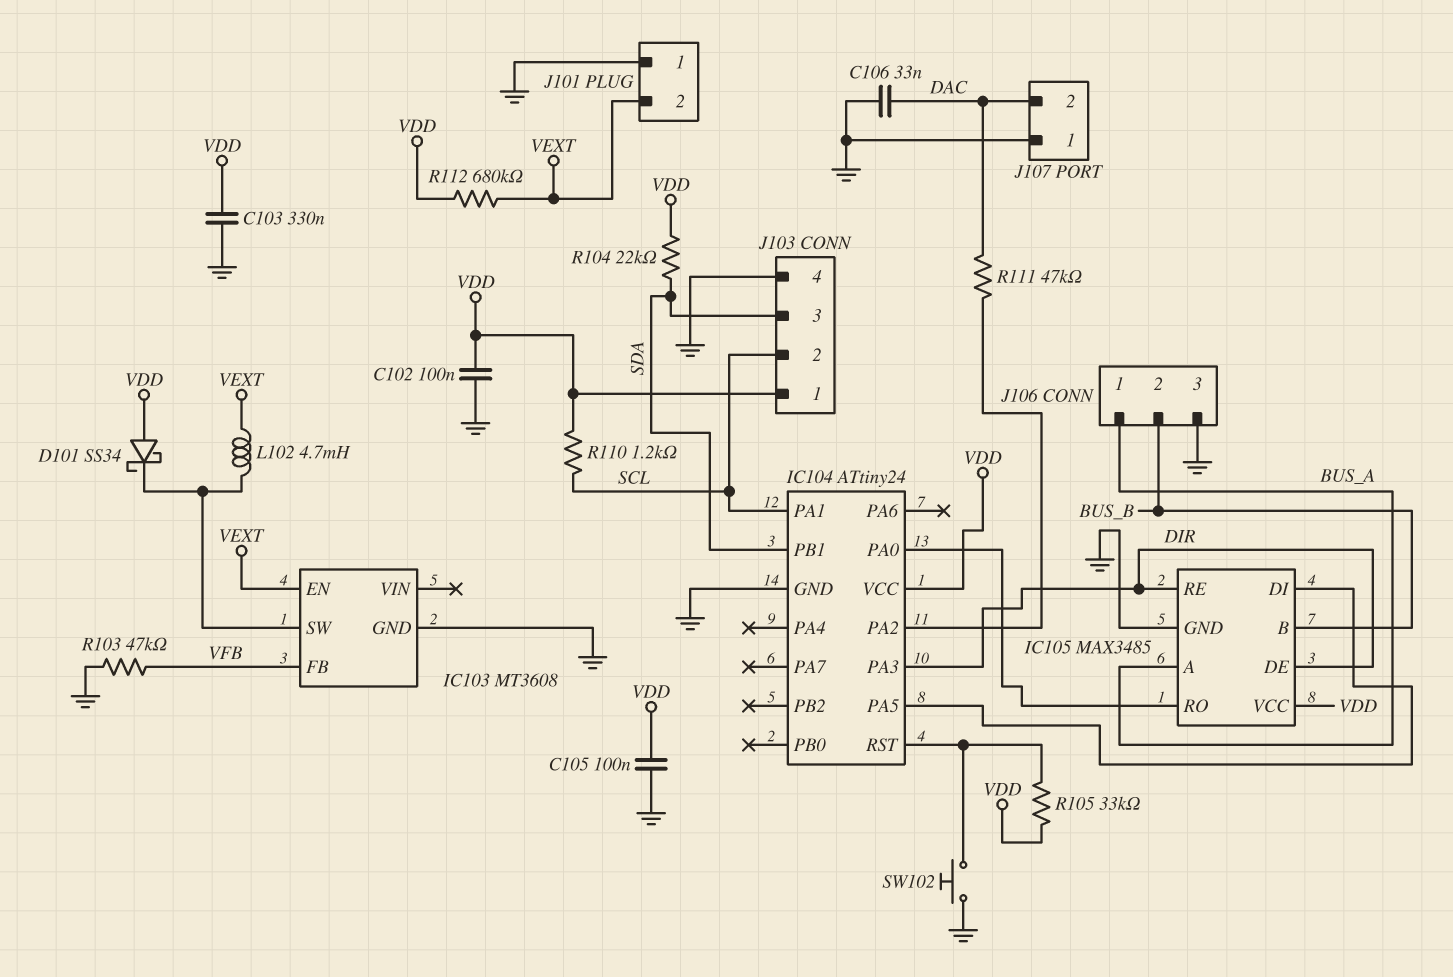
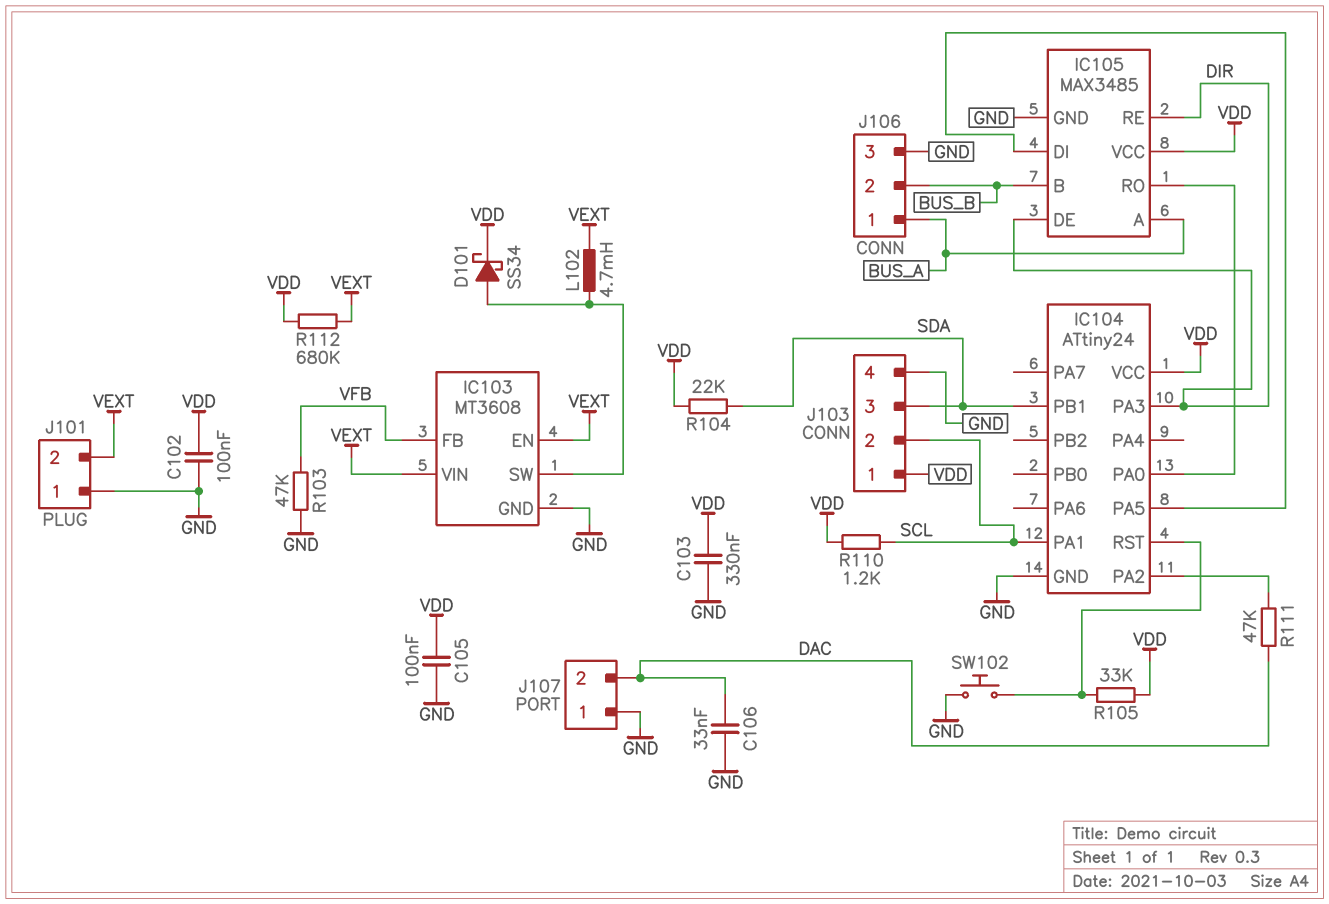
D101: schottky SS34 (A VDD, K IC103/SW) -> schottky SS34 (A IC103/SW, K VDD)
IC103 pin VIN: none -> VEXT

